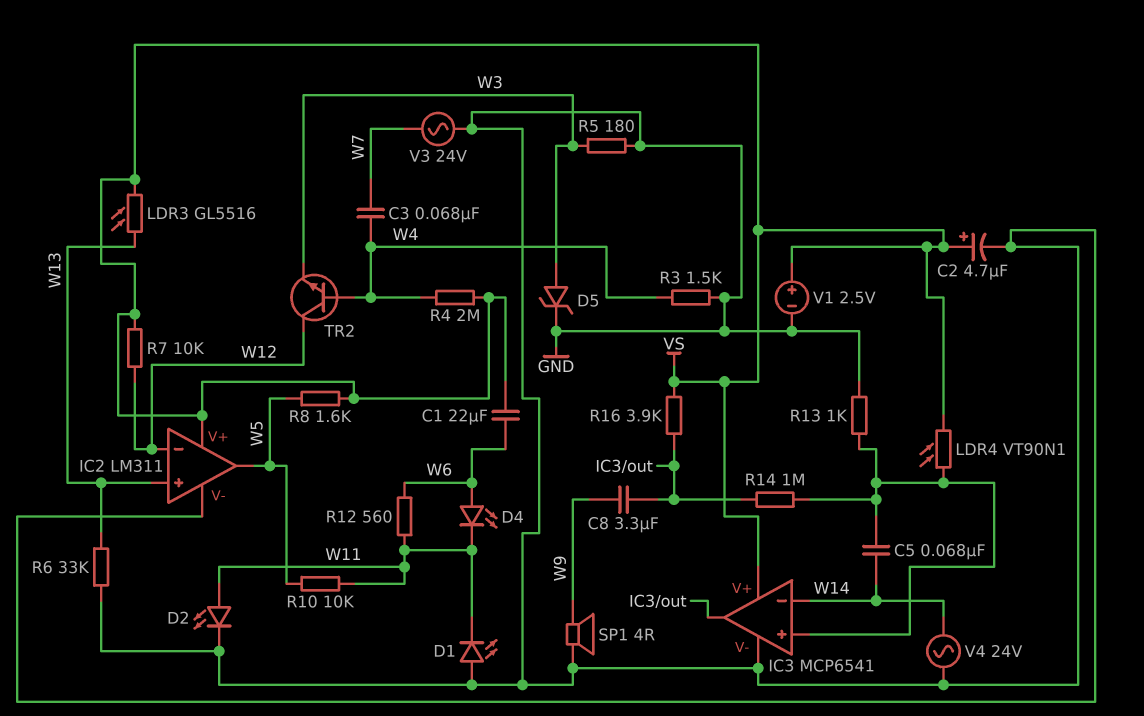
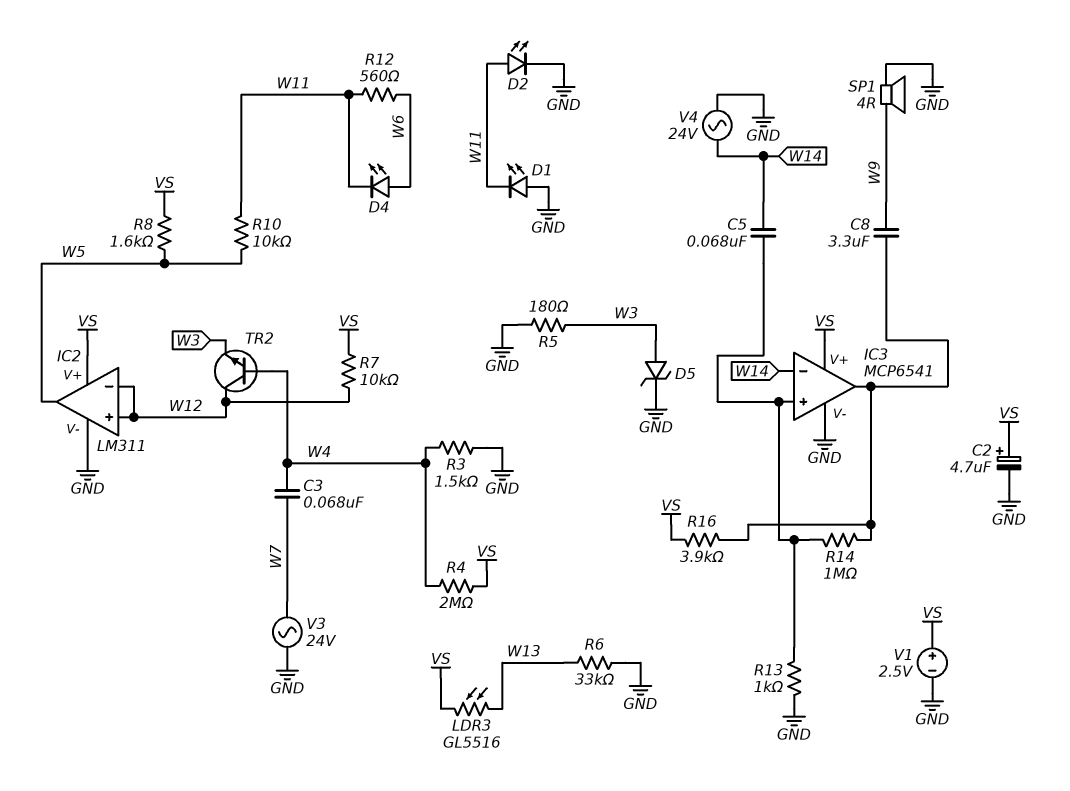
C1: 22uF (VS, W6) -> none
IC2 pin in+: W13 -> W12
LDR4: VT90N1 (IC3/in+, VS) -> none

